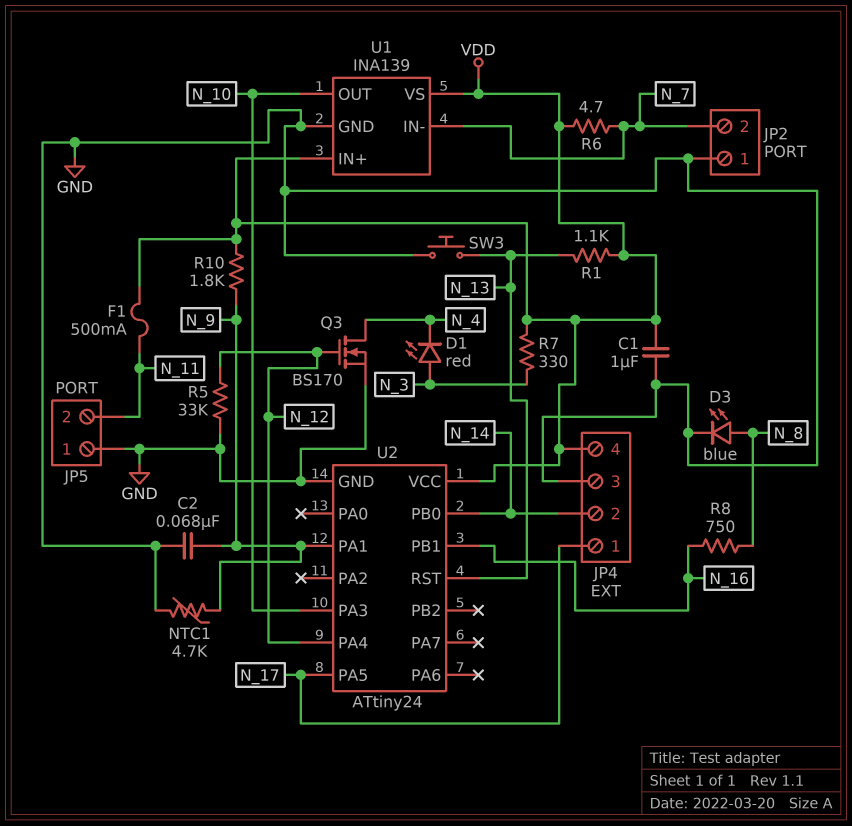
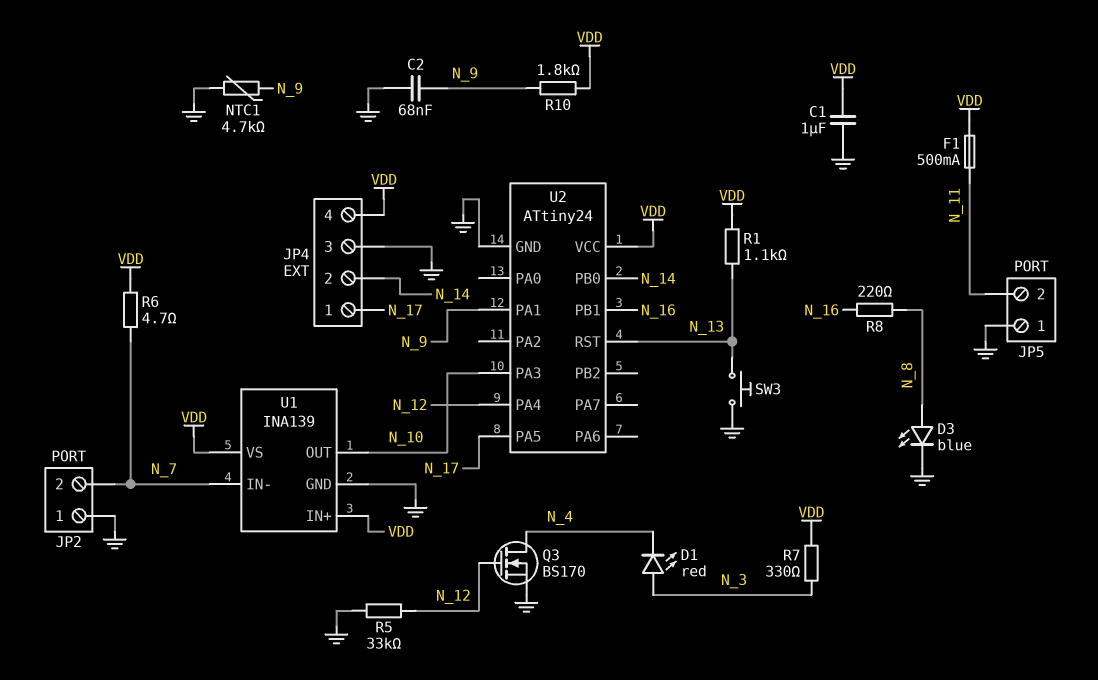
R8: 750 (N_8, N_16) -> 220 (N_8, N_16)

